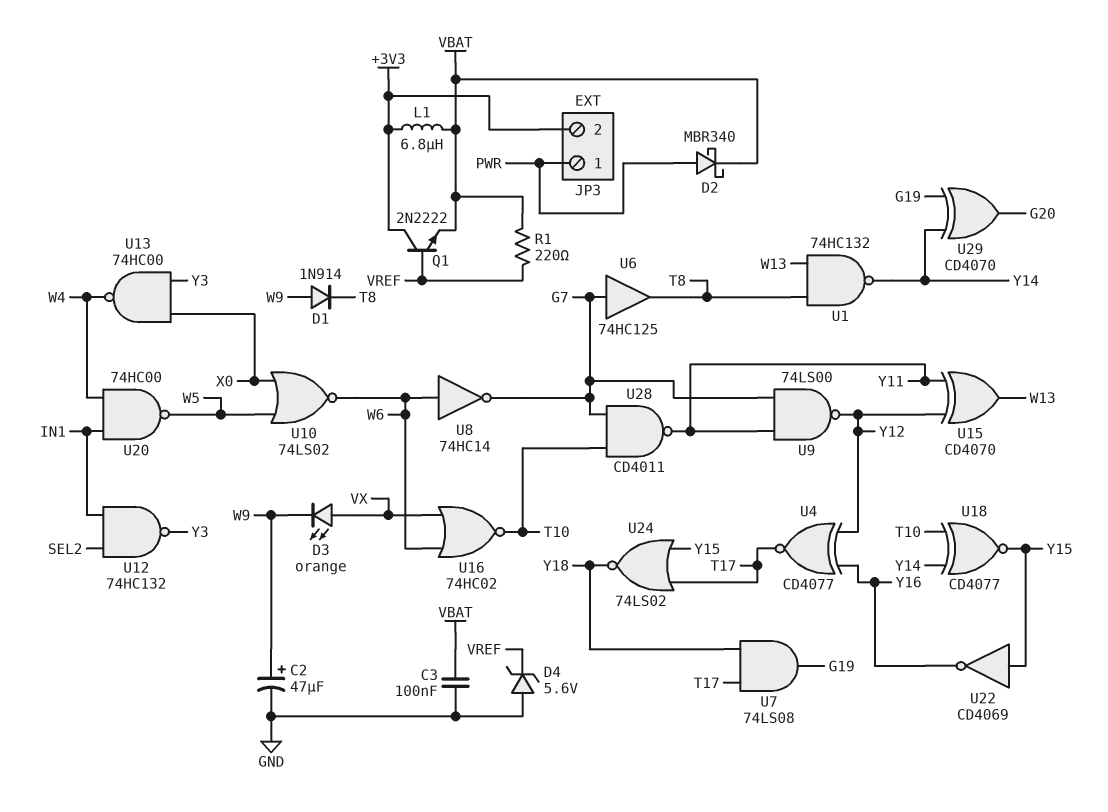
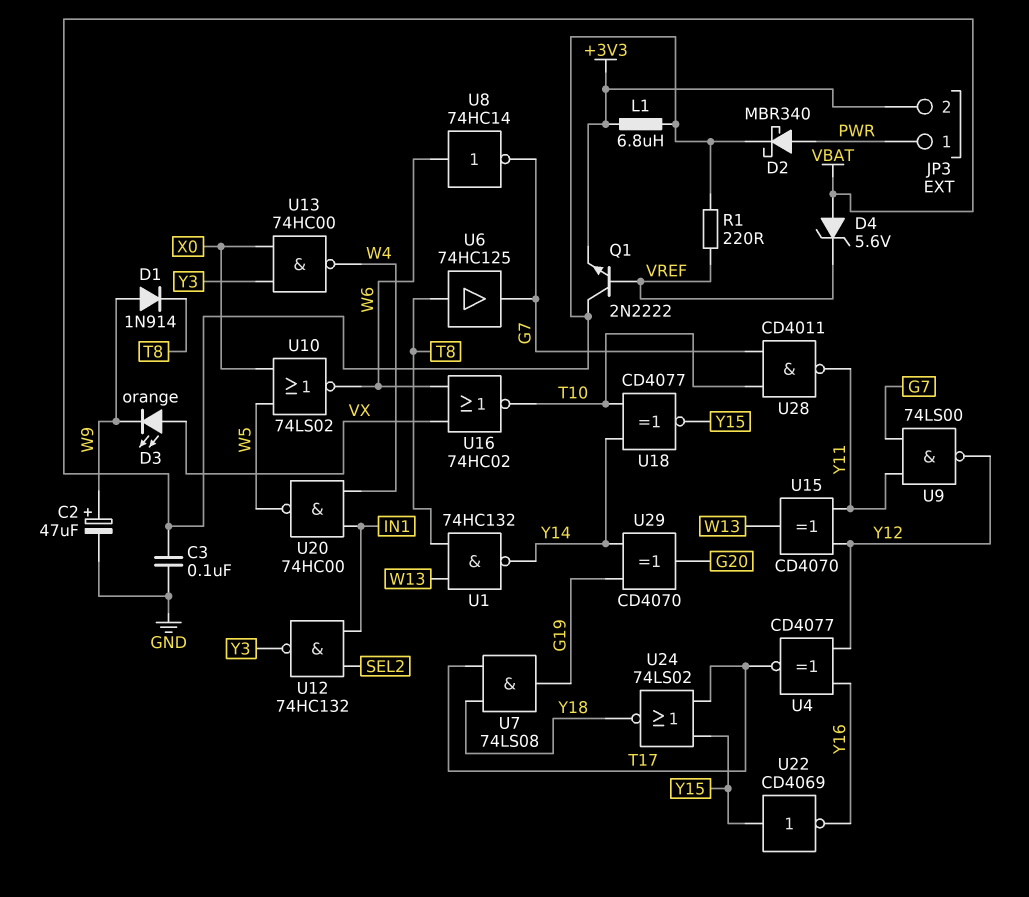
D4: zener 5.6V (A GND, K VREF) -> zener 5.6V (A VBAT, K VREF)
Q1: NPN 2N2222 (B VREF, C +3V3, E VBAT) -> NPN 2N2222 (B VREF, C VBAT, E +3V3)
U6: buffer 74HC125 (in G7, out T8) -> buffer 74HC125 (in T8, out G7)

